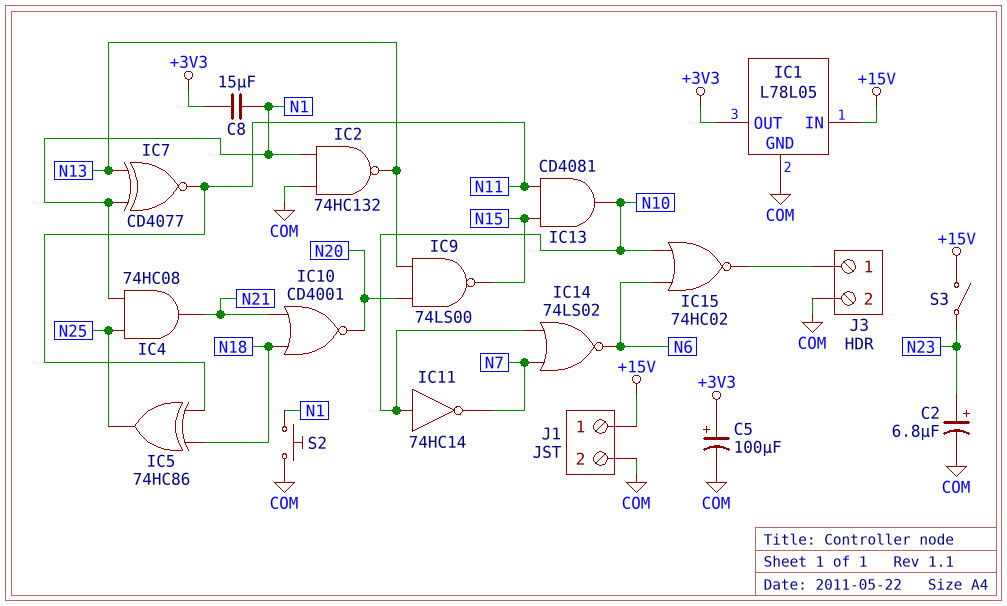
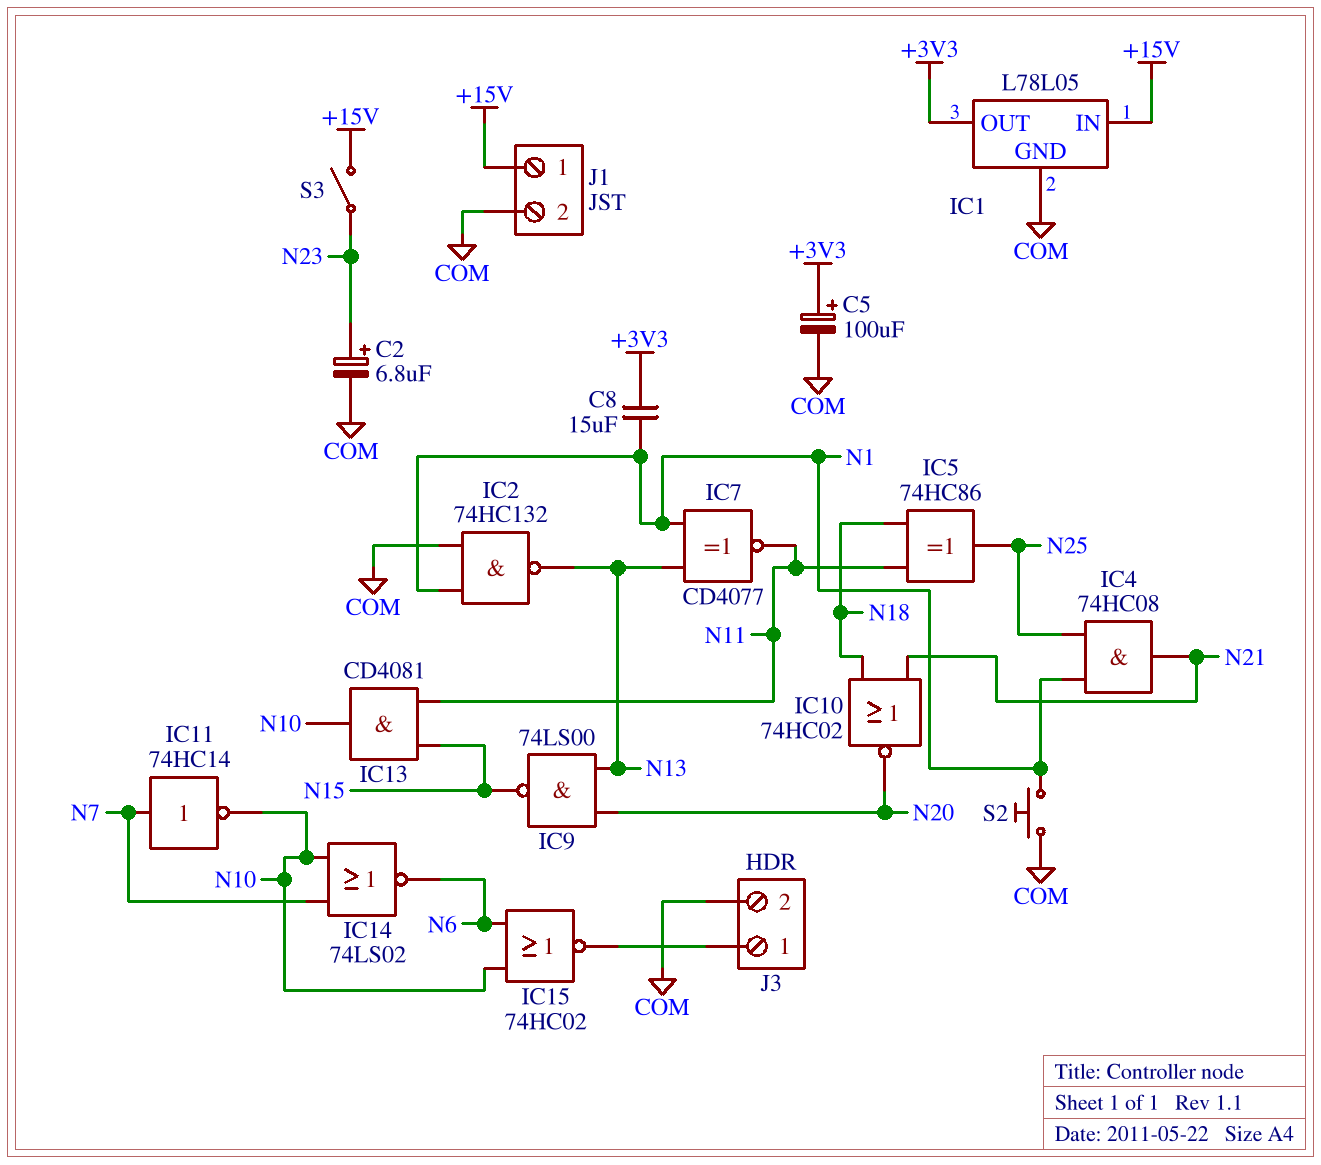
IC10: NOR CD4001 (in N18, in N21, out N20) -> NOR 74HC02 (in N18, in N21, out N20)
IC11: NOT 74HC14 (in N10, out N7) -> NOT 74HC14 (in N7, out N10)

